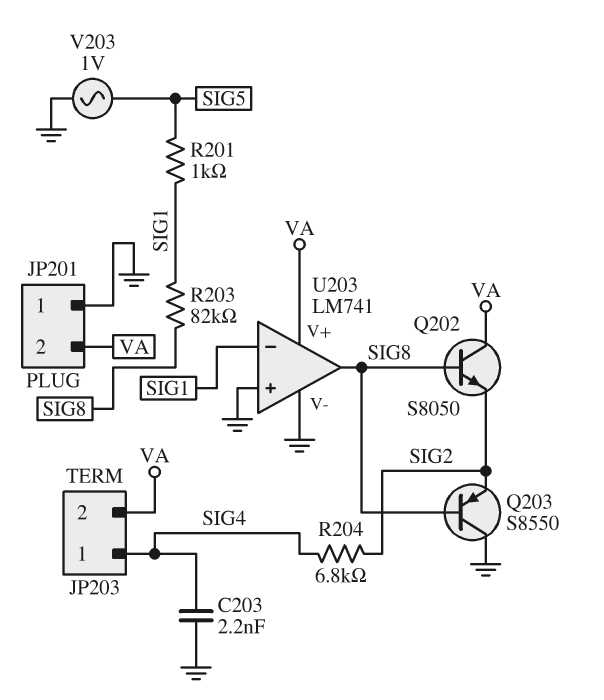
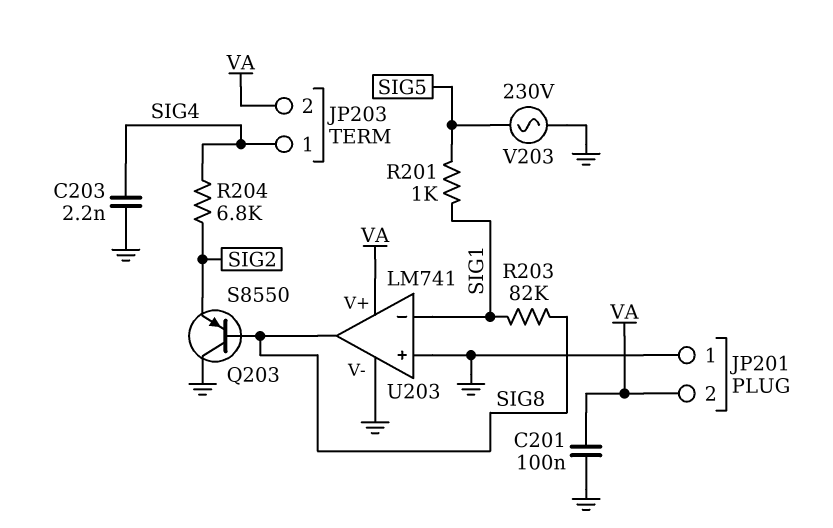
C201: none -> 100nF (GND, VA)
Q202: NPN S8050 (B SIG8, C VA, E SIG2) -> none
V203: AC 1V (GND, SIG5) -> AC 230V (GND, SIG5)

